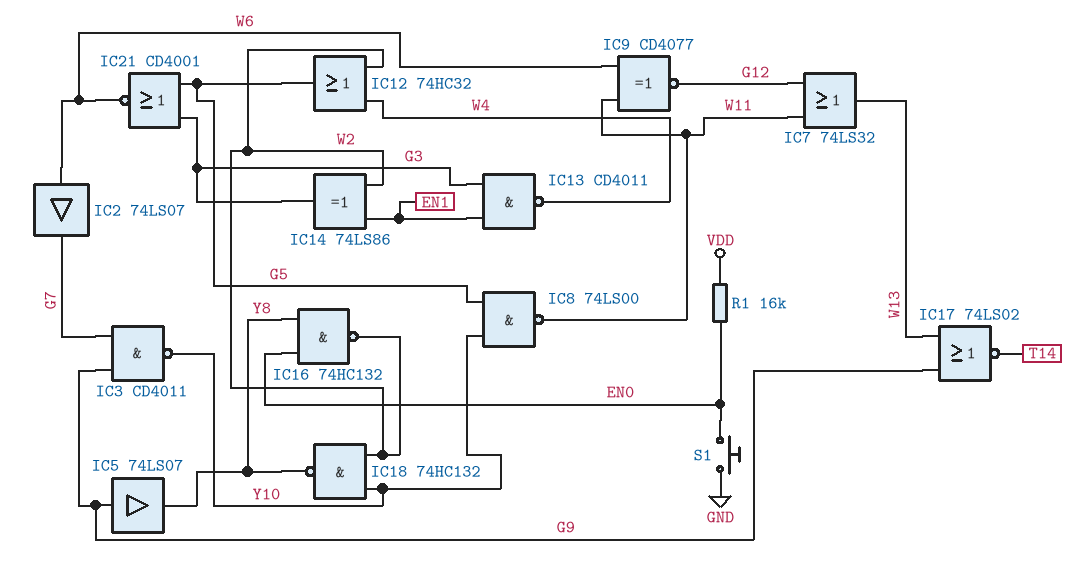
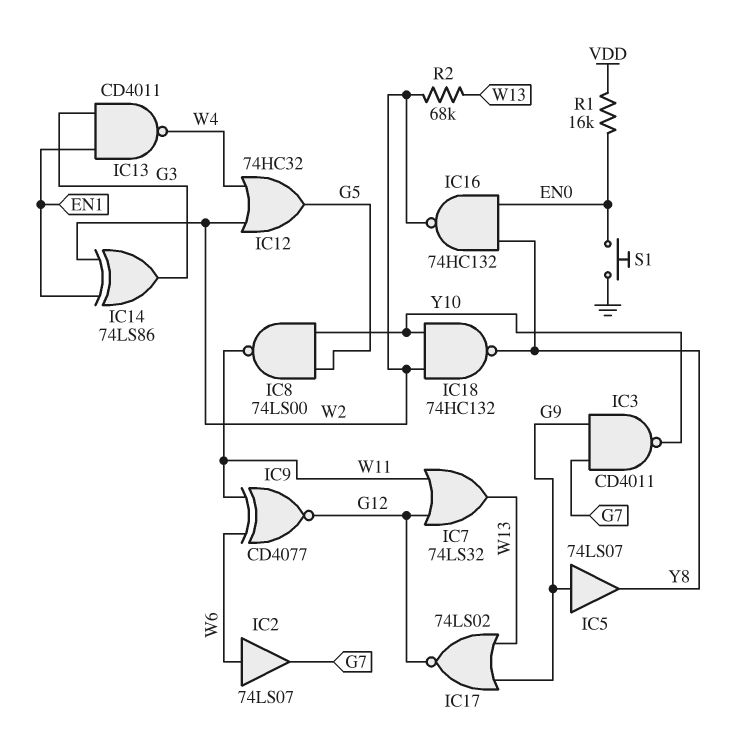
IC17: NOR 74LS02 (in G9, in W13, out T14) -> NOR 74LS02 (in G9, in W13, out G12)
IC21: NOR CD4001 (in G3, in G5, out W6) -> none
R2: none -> 68k (W2, W13)

